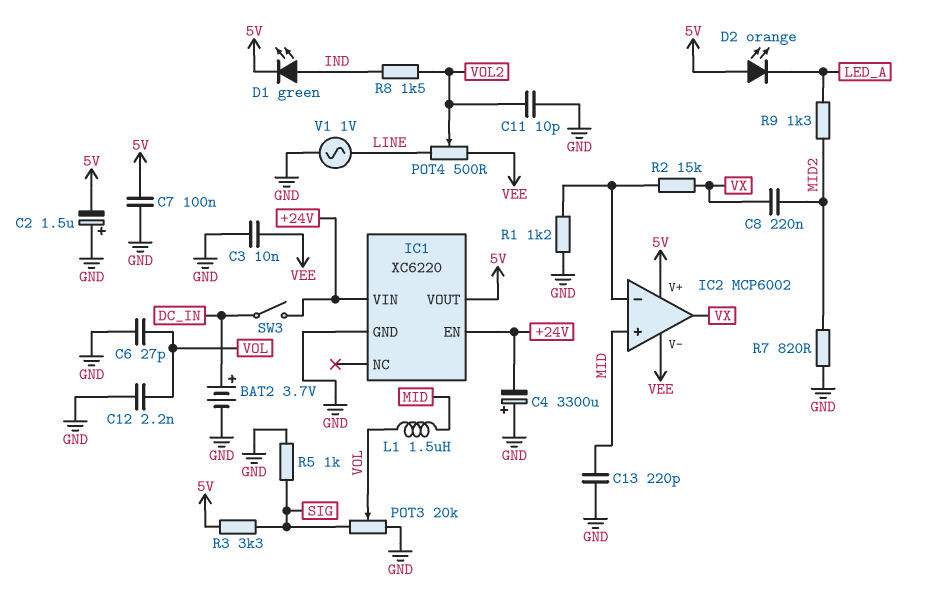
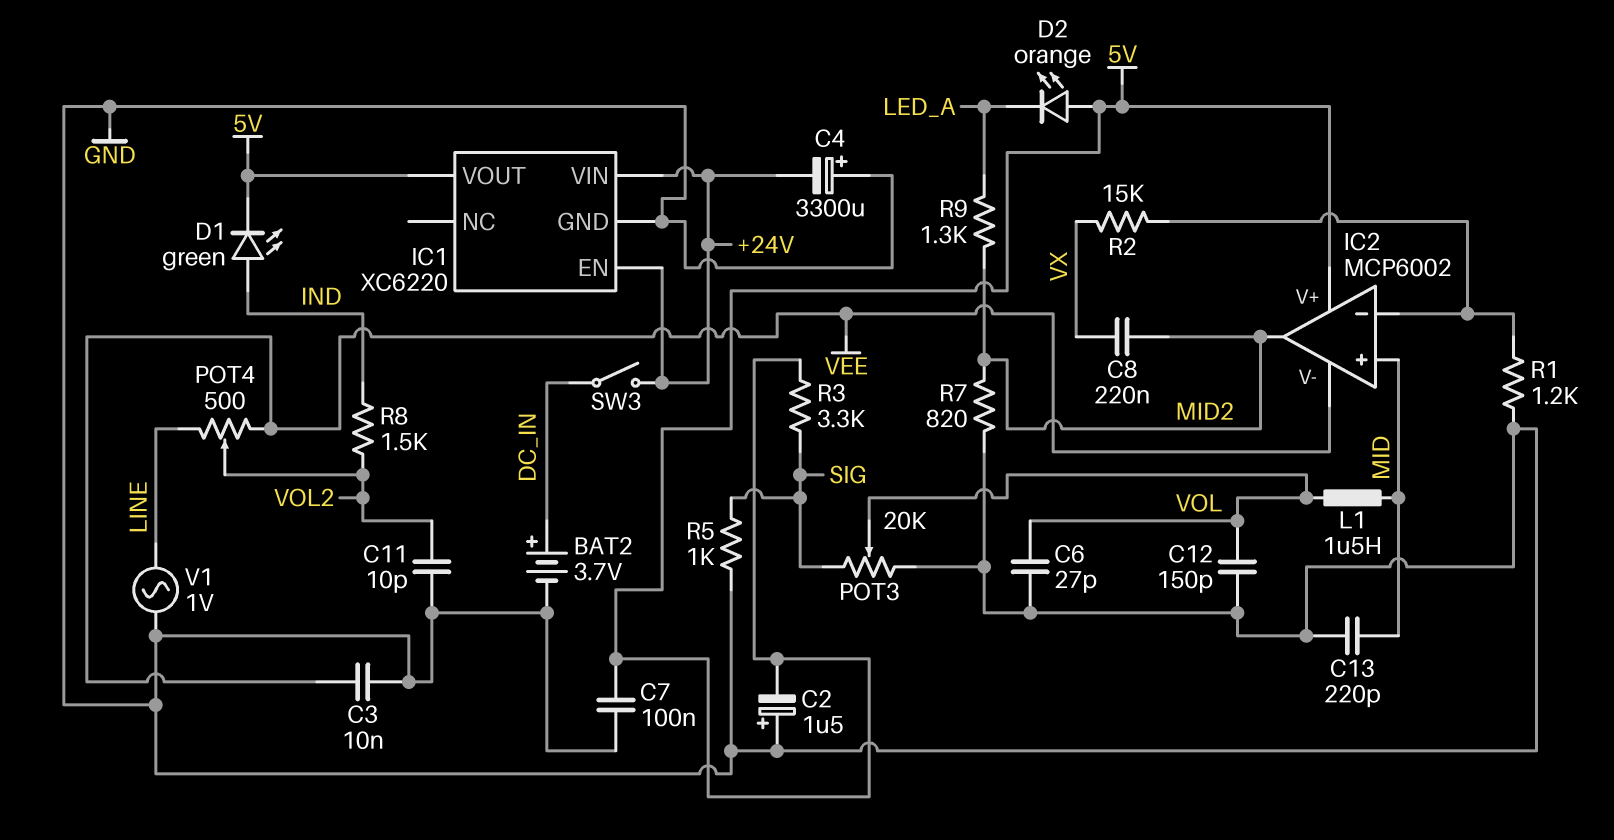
C12: 2.2nF (GND, VOL) -> 150pF (GND, VOL)
IC2 pin out: VX -> MID2

